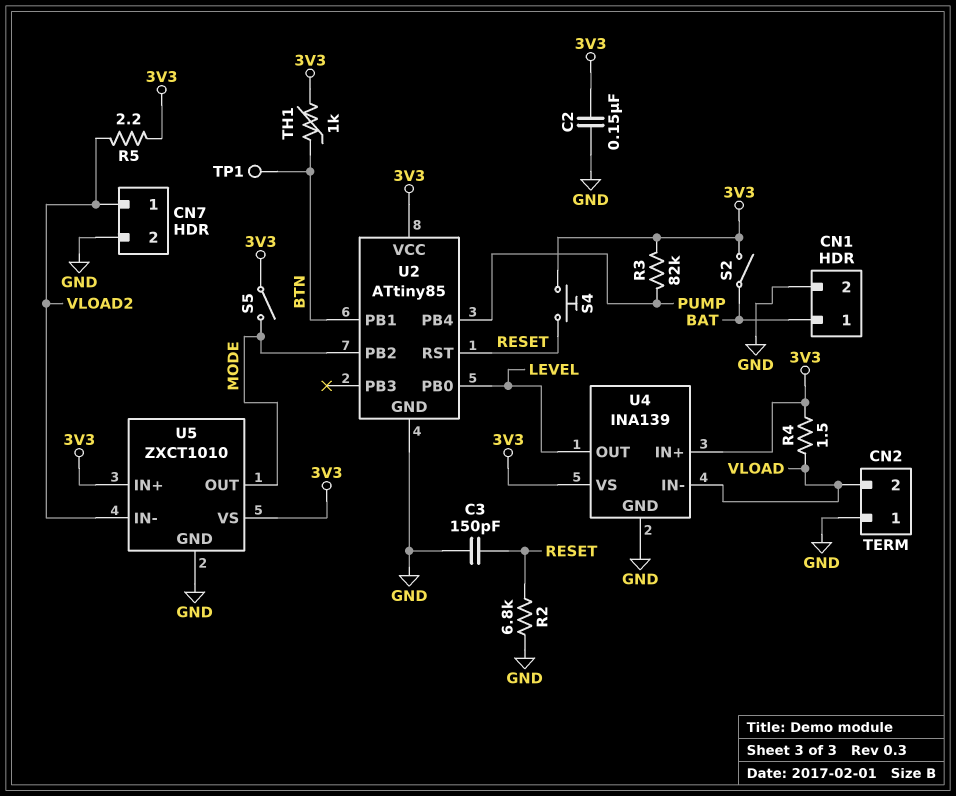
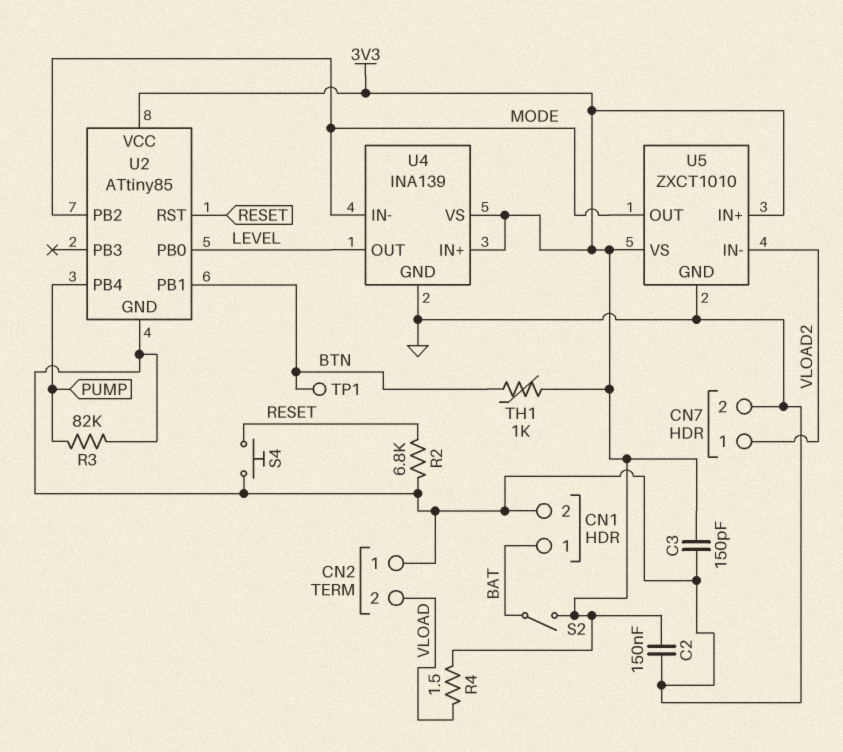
C3: 150pF (GND, RESET) -> 150pF (3V3, GND)
R3: 82k (3V3, PUMP) -> 82k (GND, PUMP)
R5: 2.2 (3V3, VLOAD2) -> none
S4: button (3V3, RESET) -> button (GND, RESET)
S5: switch (3V3, MODE) -> none
U4 pin IN-: VLOAD -> MODE

